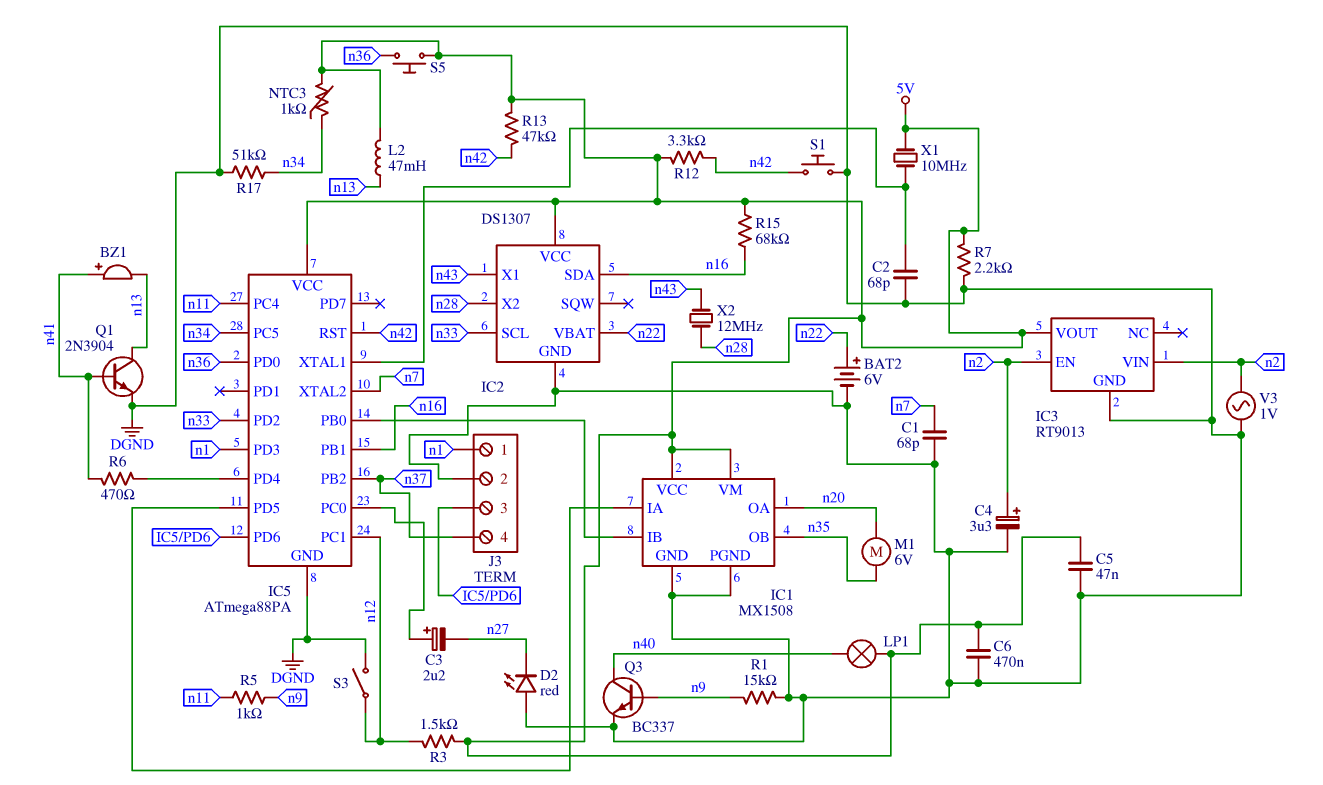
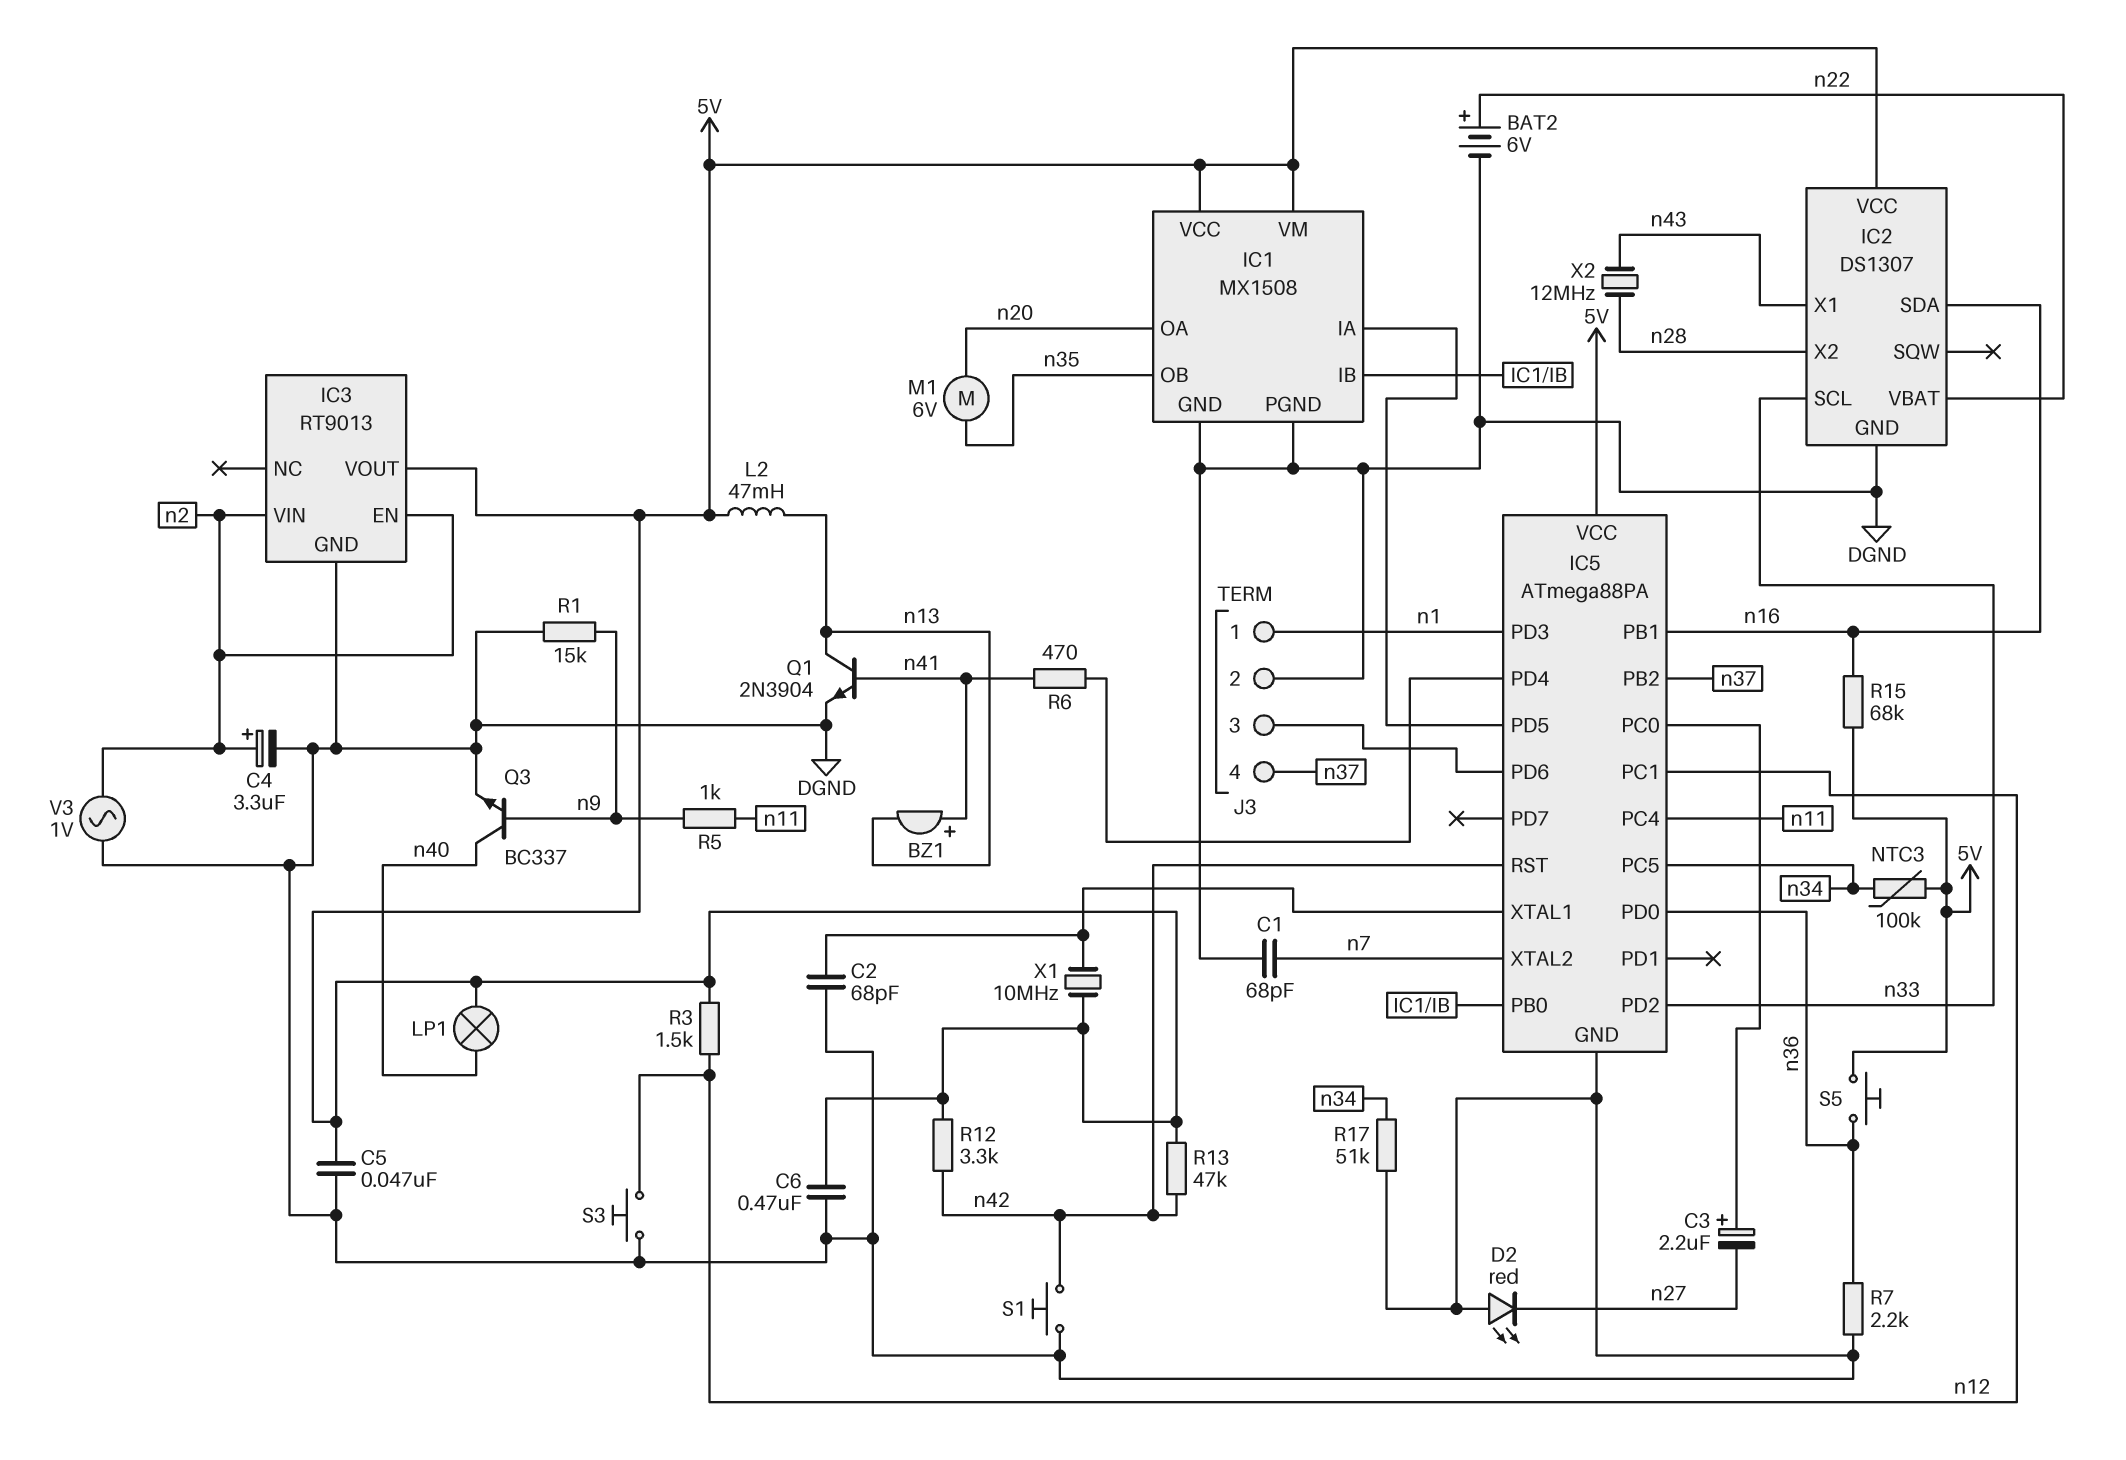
NTC3: 1k (5V, n34) -> 100k (5V, n34)
R7: 2.2k (5V, DGND) -> 2.2k (DGND, n36)
S3: switch (DGND, n12) -> button (DGND, n12)

